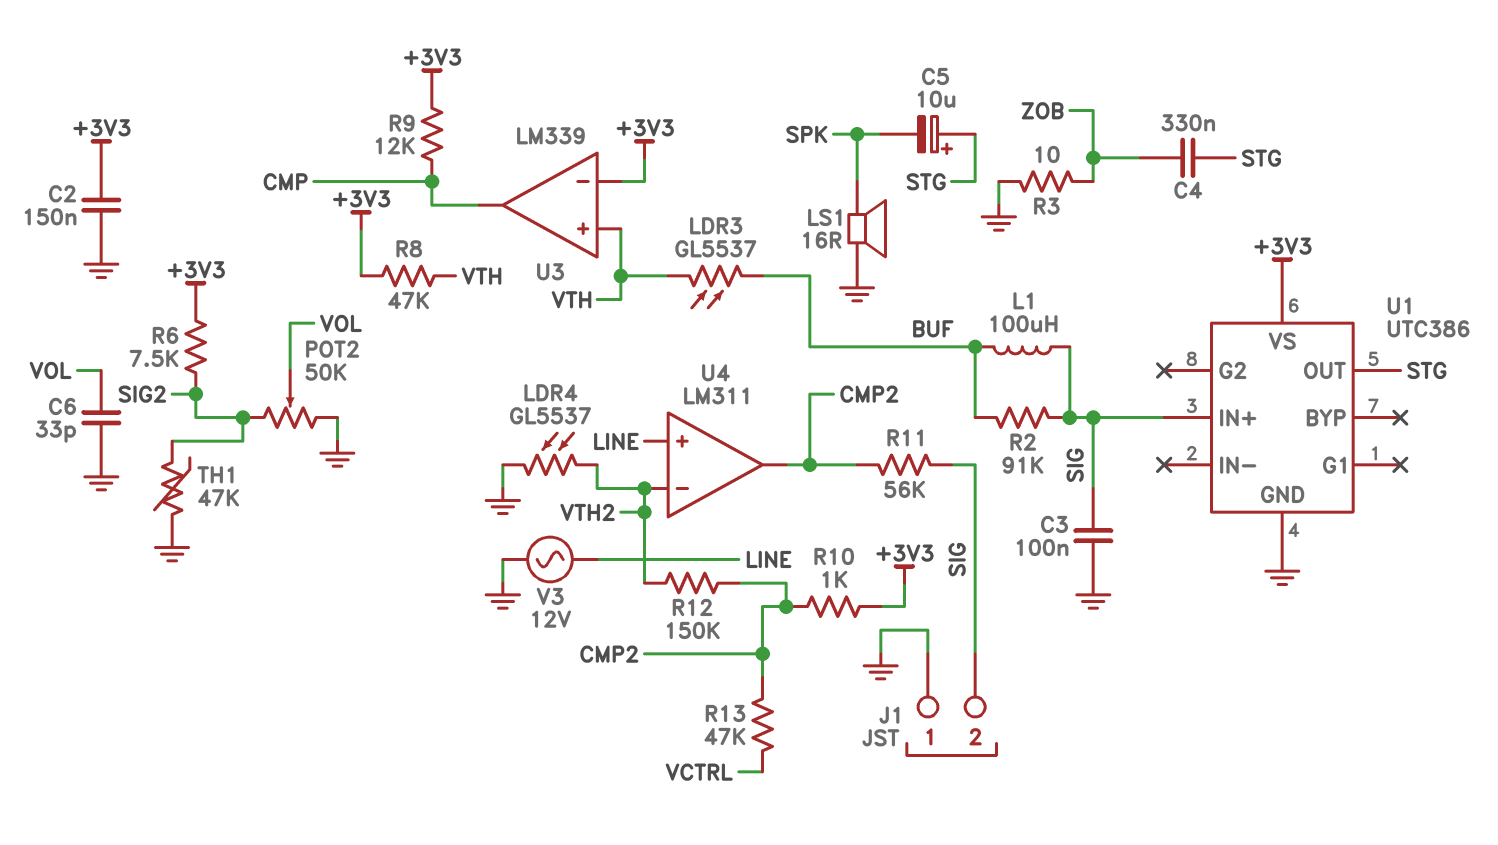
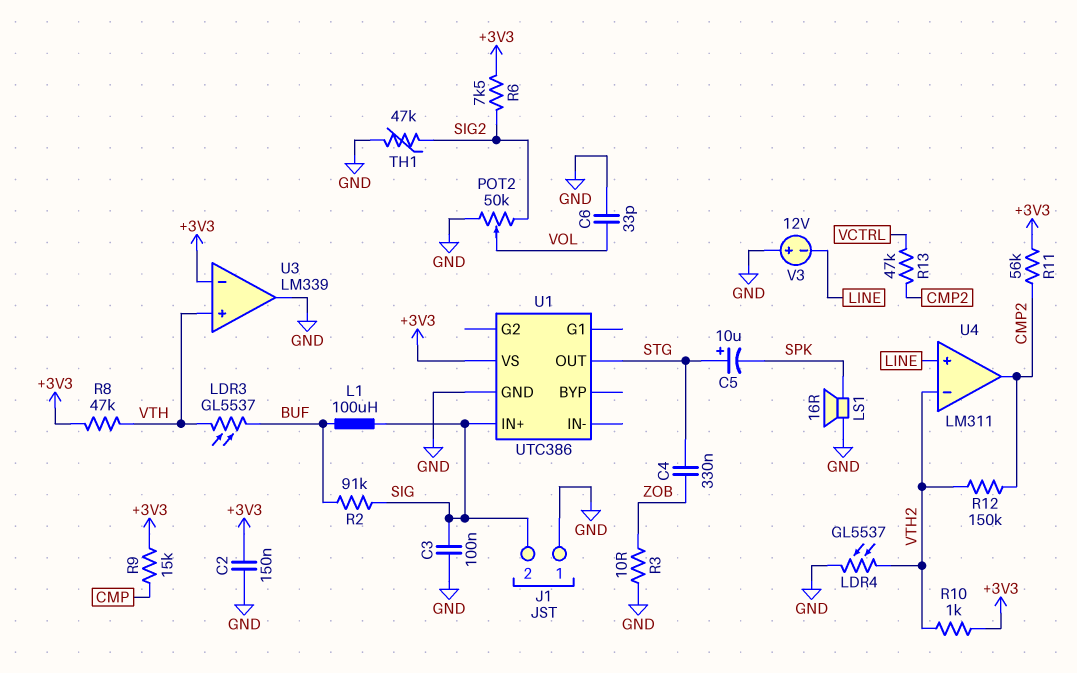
R9: 12k (+3V3, CMP) -> 15k (+3V3, CMP)
R10: 1k (+3V3, CMP2) -> 1k (+3V3, VTH2)
R11: 56k (CMP2, SIG) -> 56k (+3V3, CMP2)
U3 pin out: CMP -> GND
V3: AC 12V (GND, LINE) -> 12V (plus GND, minus LINE)

